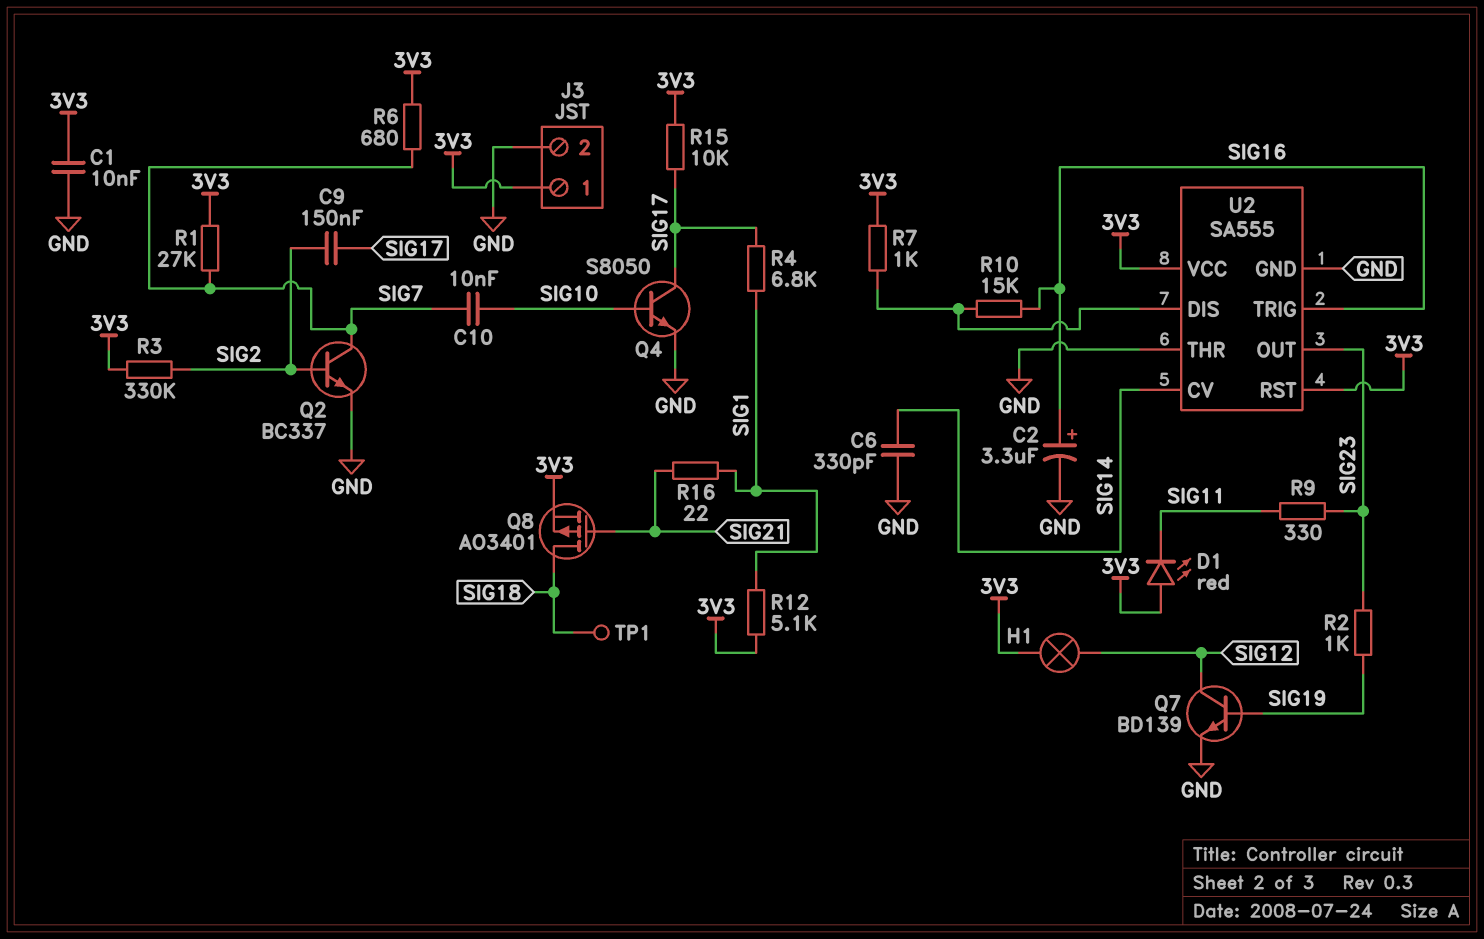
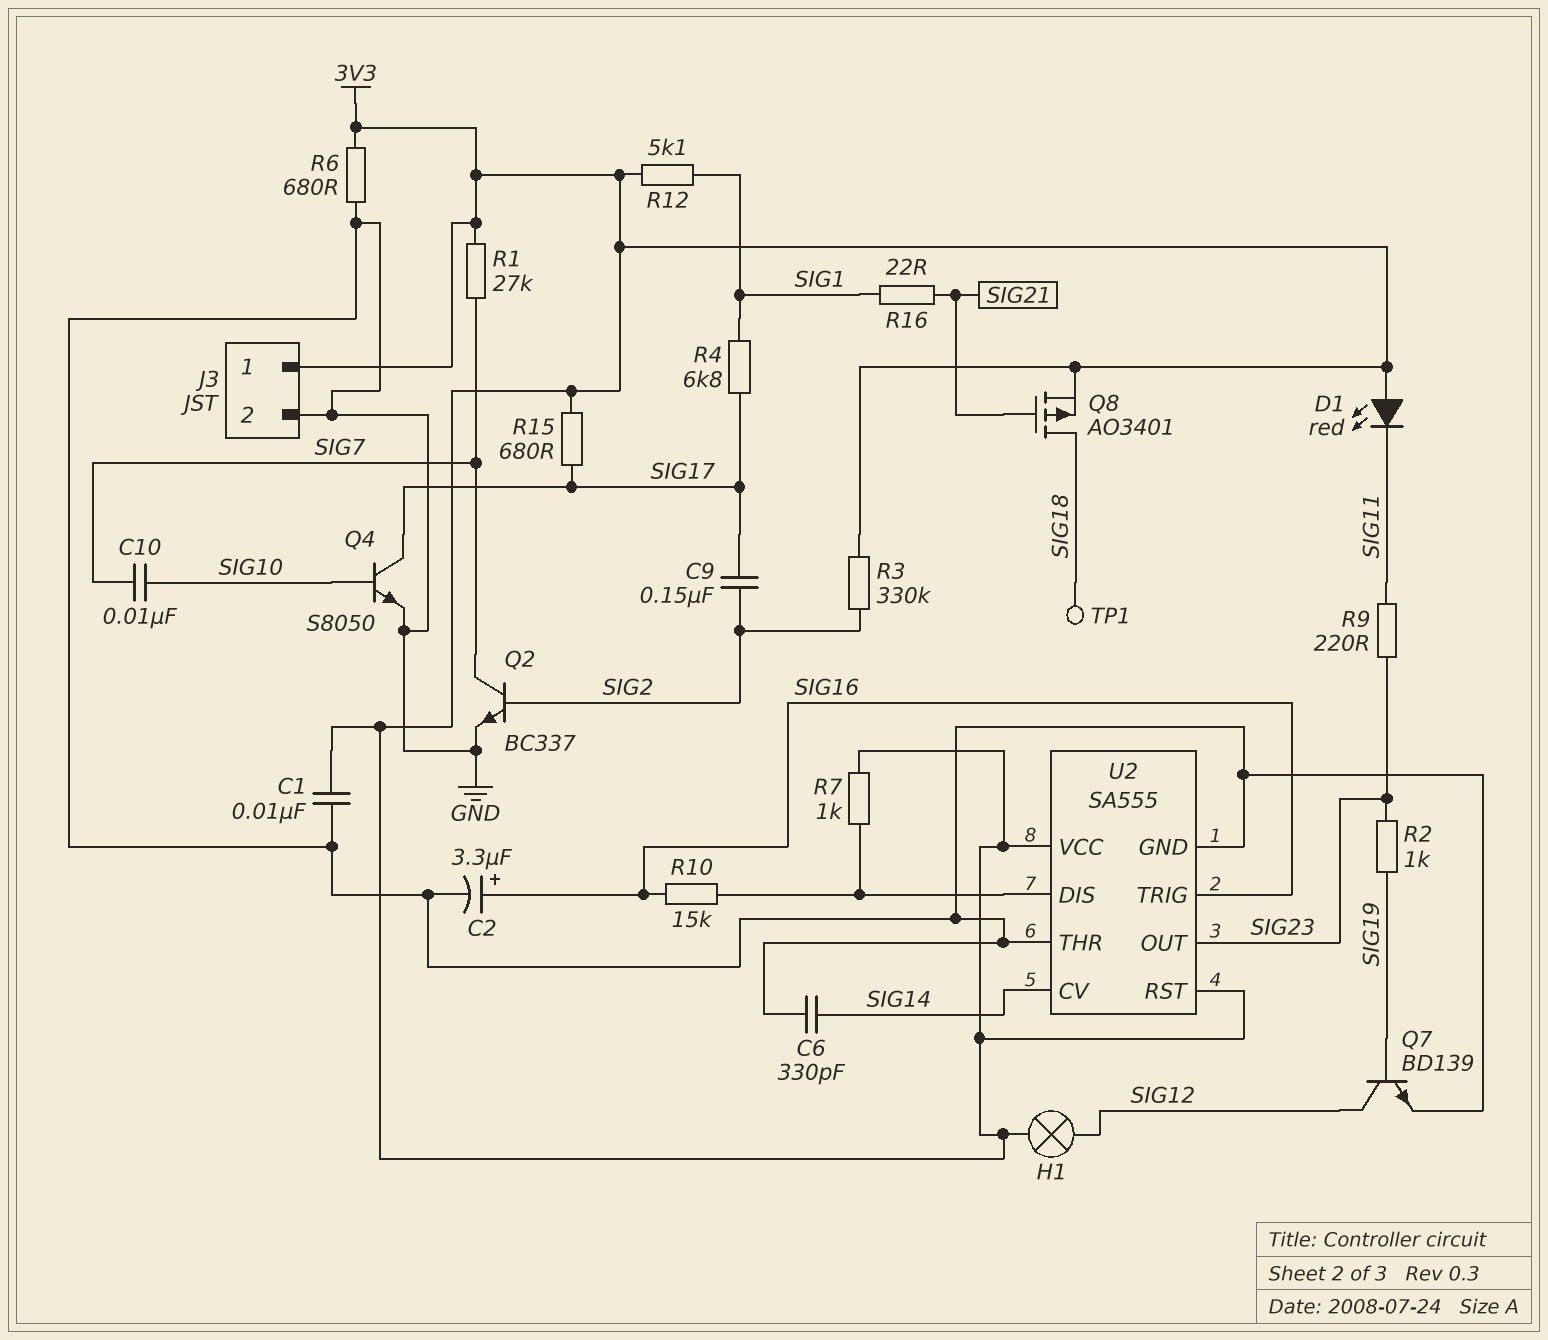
R6: 680 (3V3, SIG7) -> 680 (3V3, GND)
R9: 330 (SIG11, SIG23) -> 220 (SIG11, SIG23)
R15: 10k (3V3, SIG17) -> 680 (3V3, SIG17)

